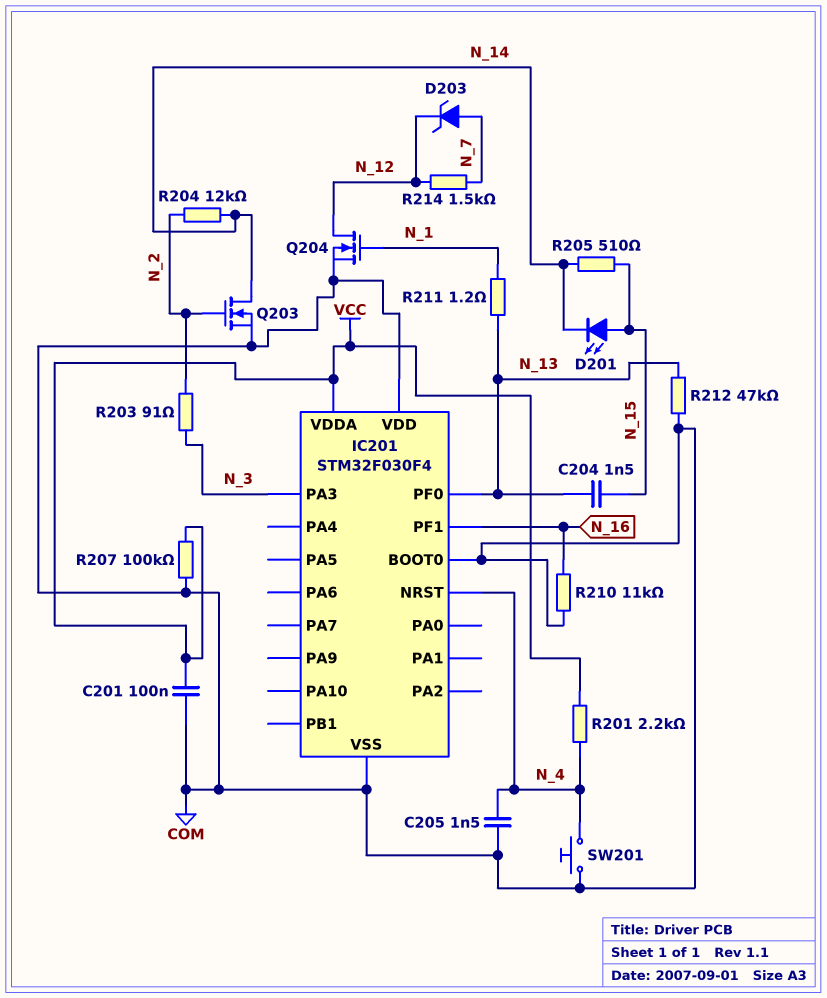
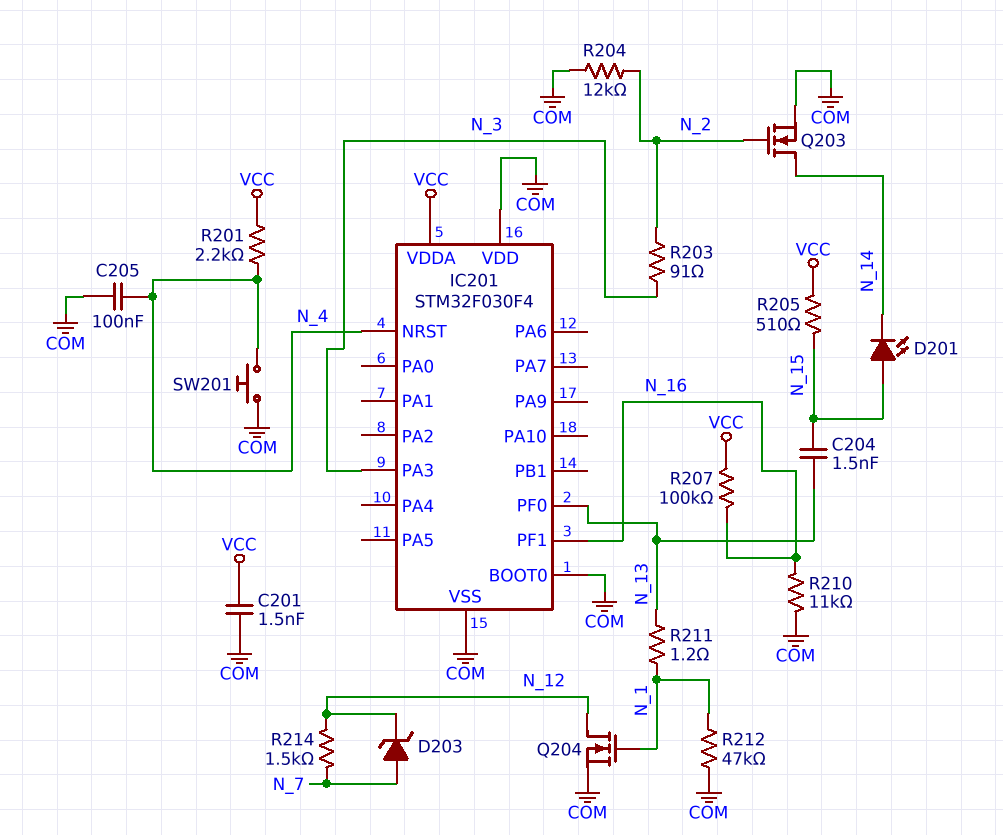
C201: 100nF (COM, VCC) -> 1.5nF (COM, VCC)
C205: 1.5nF (COM, N_4) -> 100nF (COM, N_4)
R204: 12k (N_2, N_14) -> 12k (COM, N_2)
R205: 510 (N_14, N_15) -> 510 (N_15, VCC)
R207: 100k (COM, VCC) -> 100k (N_16, VCC)
R212: 47k (COM, N_13) -> 47k (COM, N_1)

